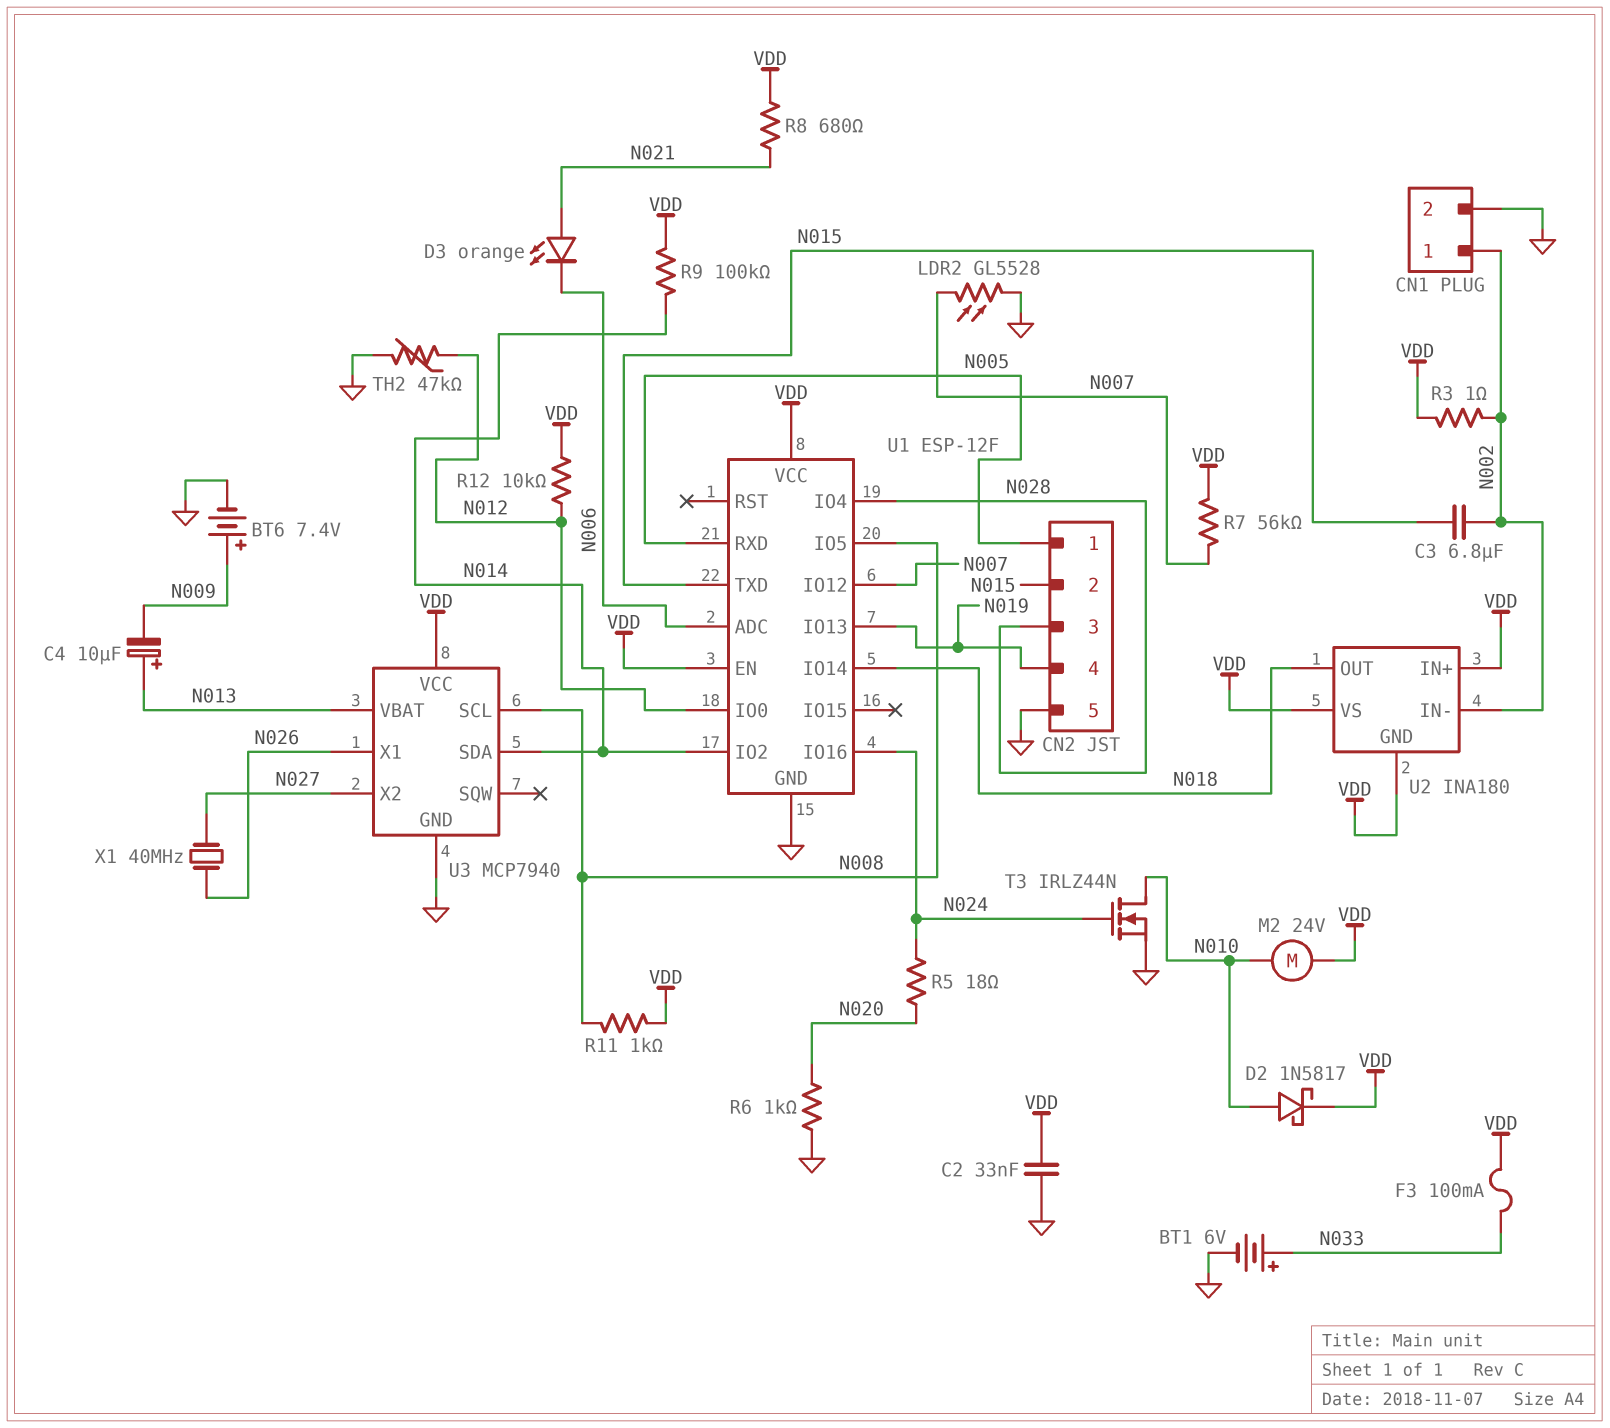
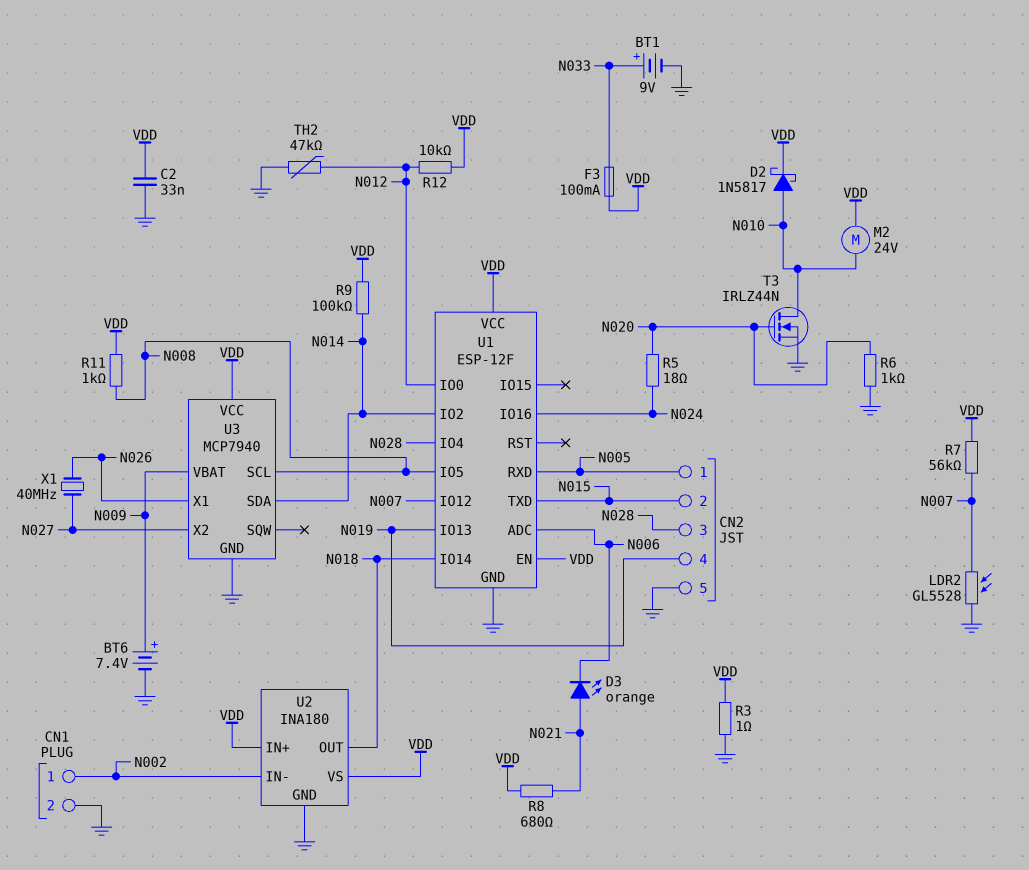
BT1: 6V (plus N033, minus GND) -> 9V (plus N033, minus GND)
C3: 6.8uF (N002, N015) -> none
C4: 10uF (plus N013, minus N009) -> none
R3: 1 (N002, VDD) -> 1 (GND, VDD)
T3: NMOS IRLZ44N (G N024, D N010, S GND) -> NMOS IRLZ44N (G N020, D N010, S GND)
U2 pin GND: VDD -> GND
U3 pin VBAT: N013 -> N009

